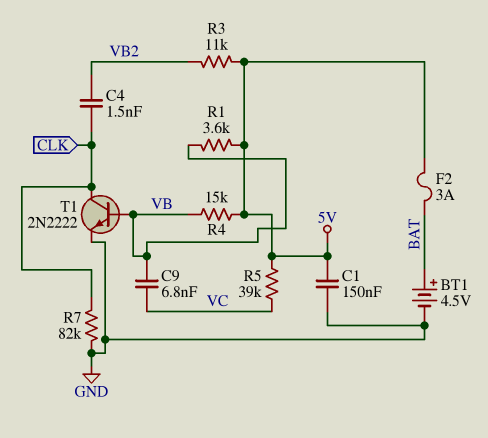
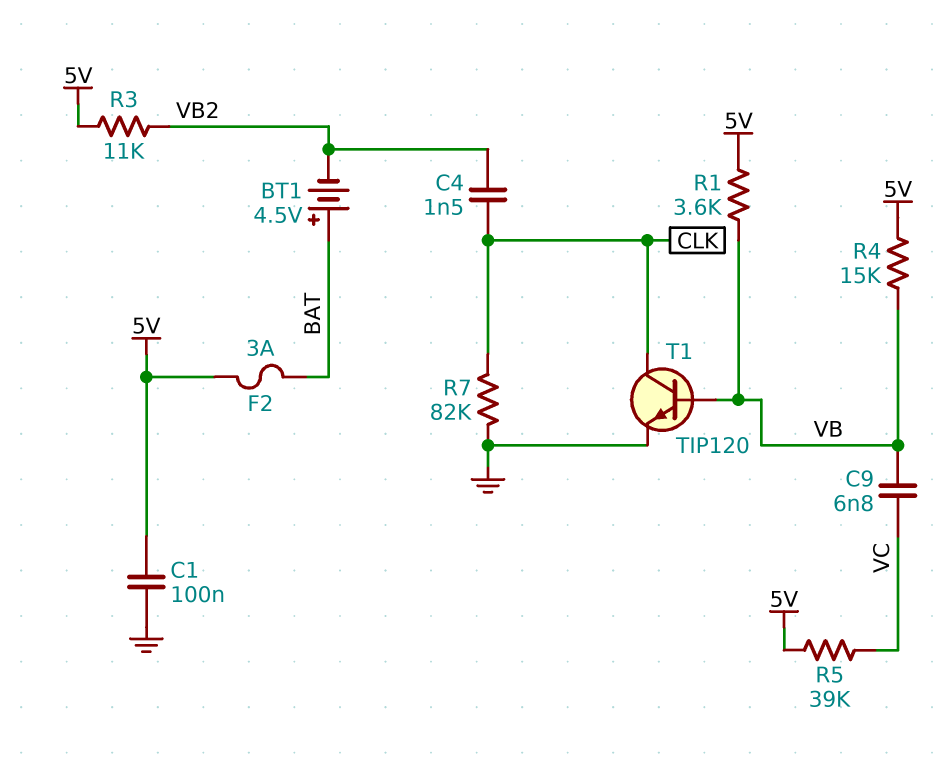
BT1: 4.5V (plus BAT, minus GND) -> 4.5V (plus BAT, minus VB2)
C1: 150nF (5V, GND) -> 100nF (5V, GND)
T1: NPN 2N2222 (B VB, C CLK, E GND) -> NPN TIP120 (B VB, C CLK, E GND)

